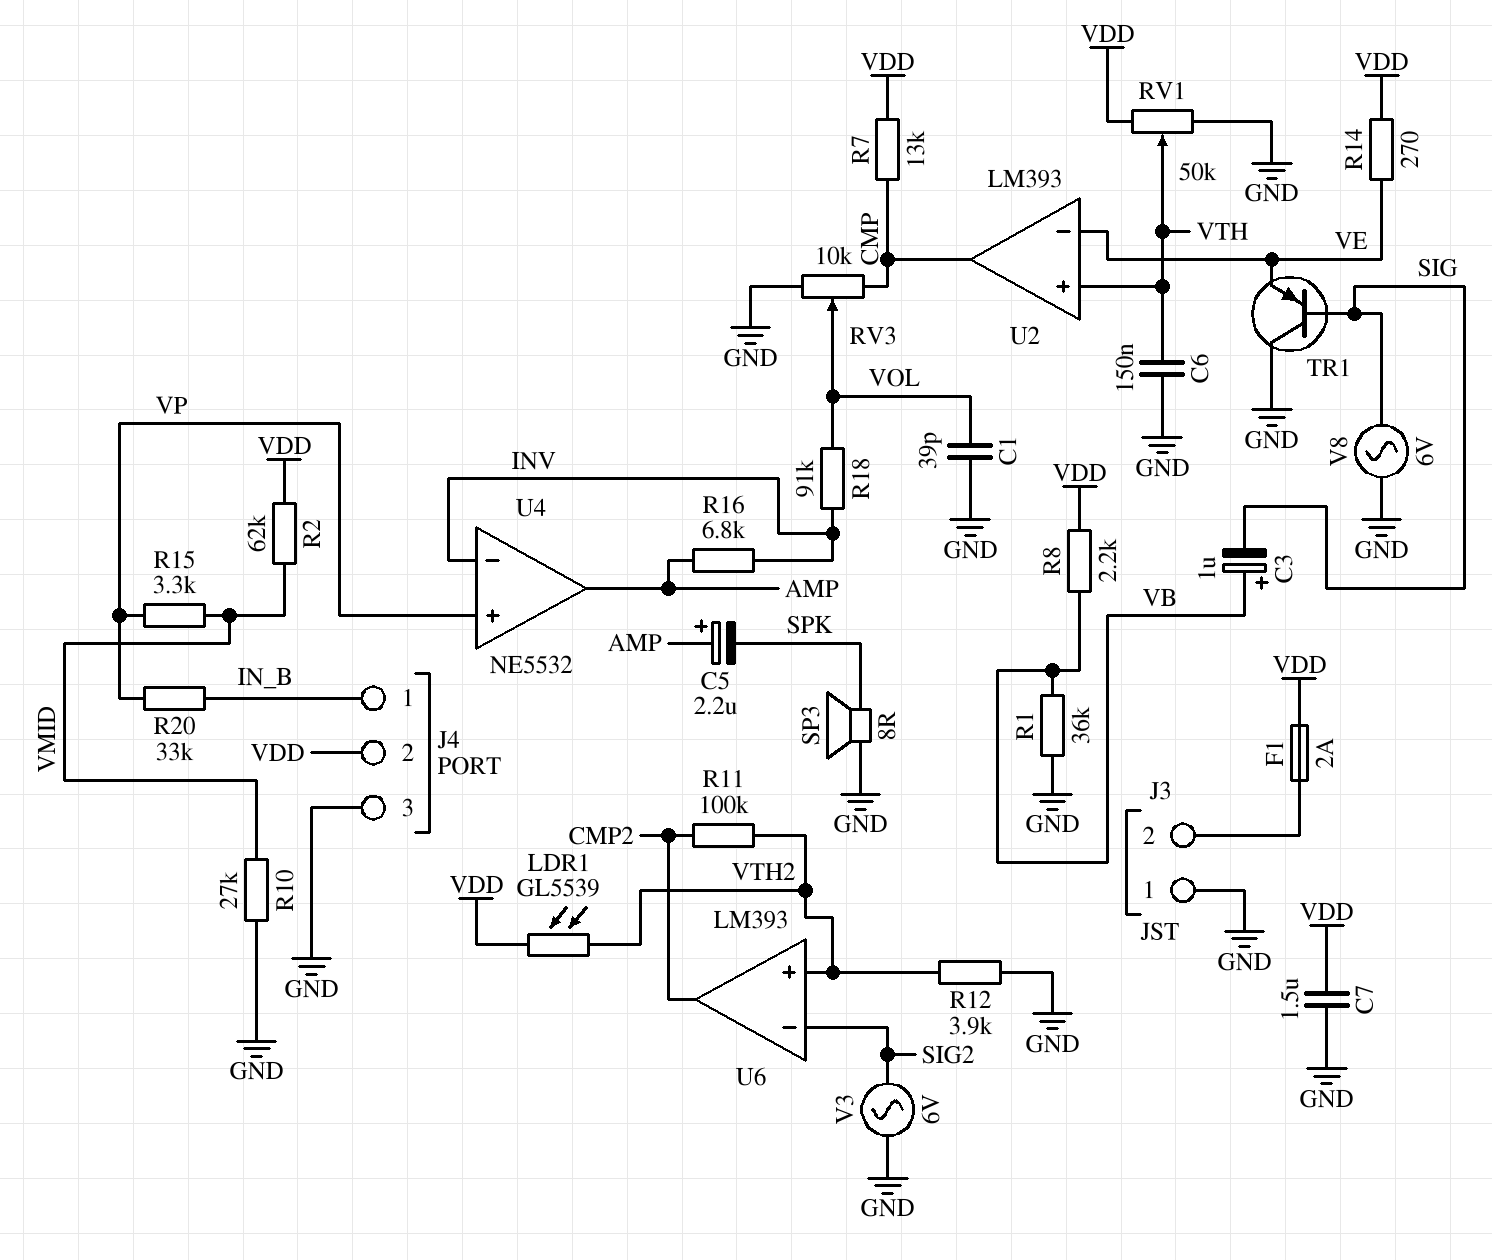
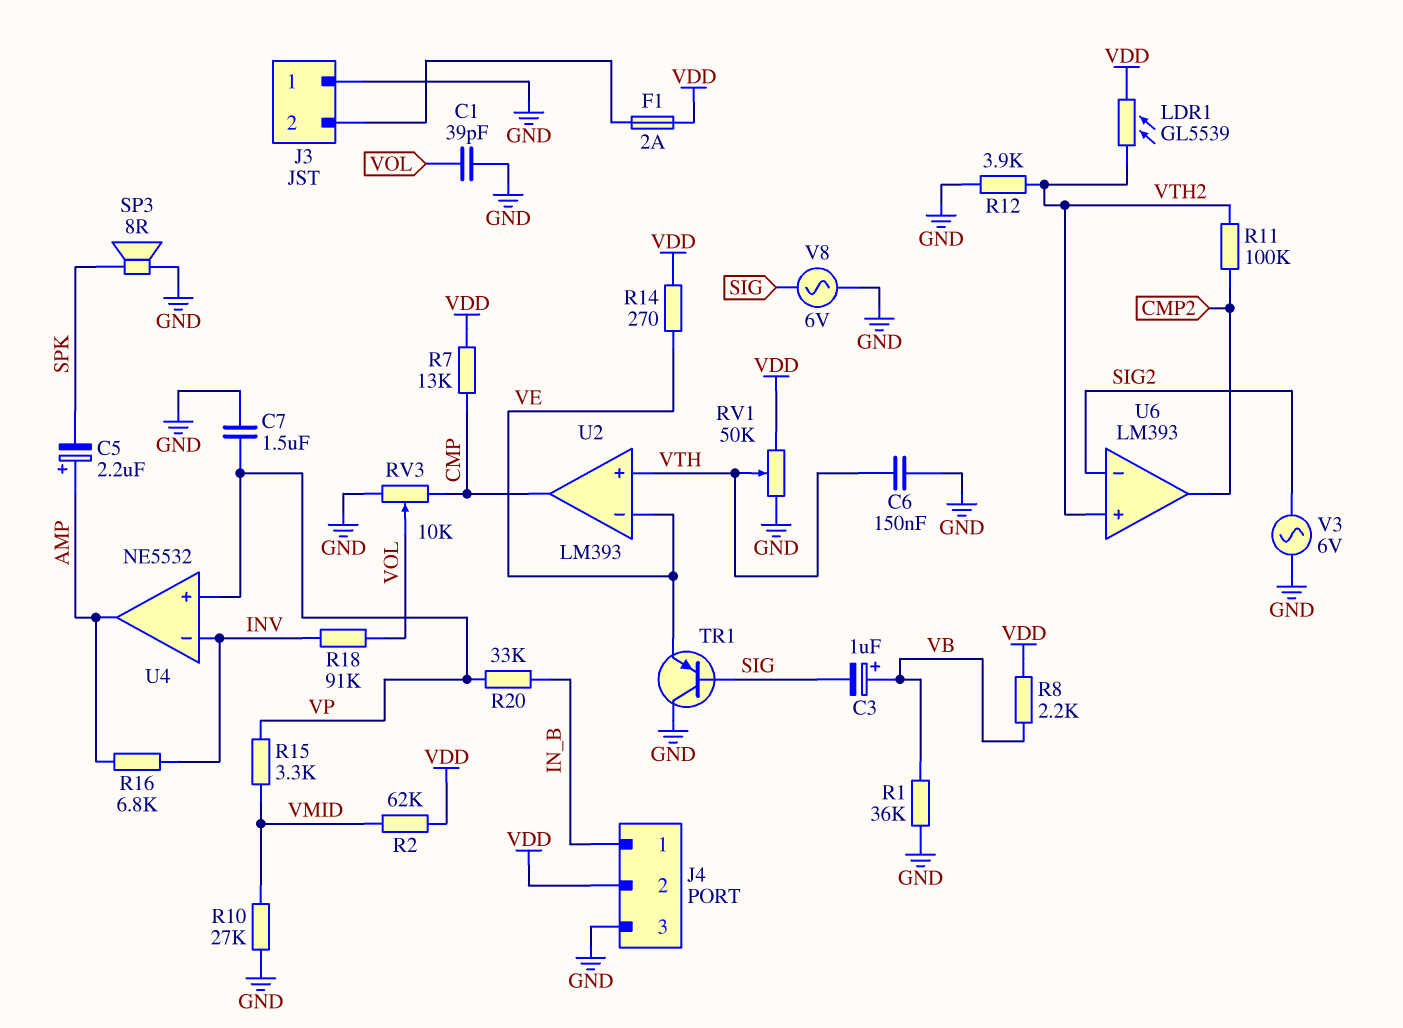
C7: 1.5uF (GND, VDD) -> 1.5uF (GND, VP)

